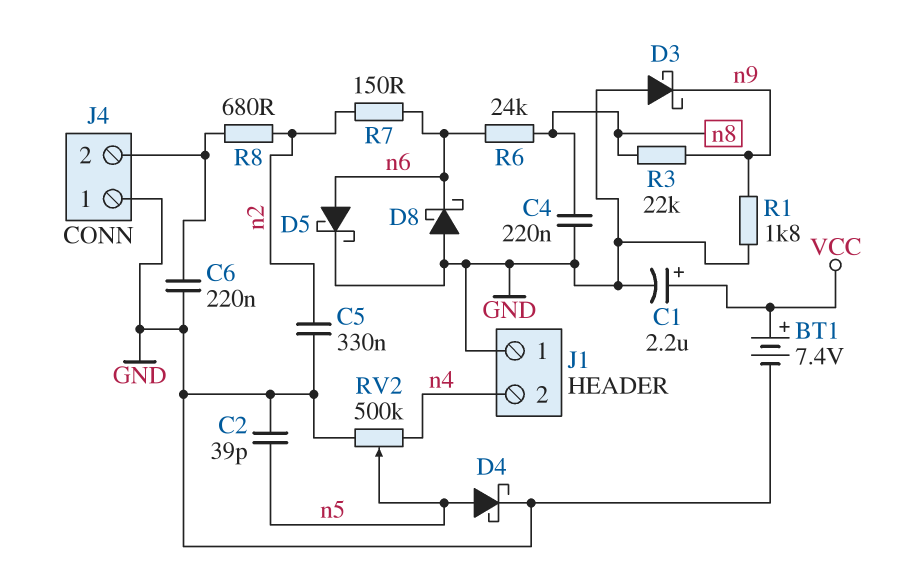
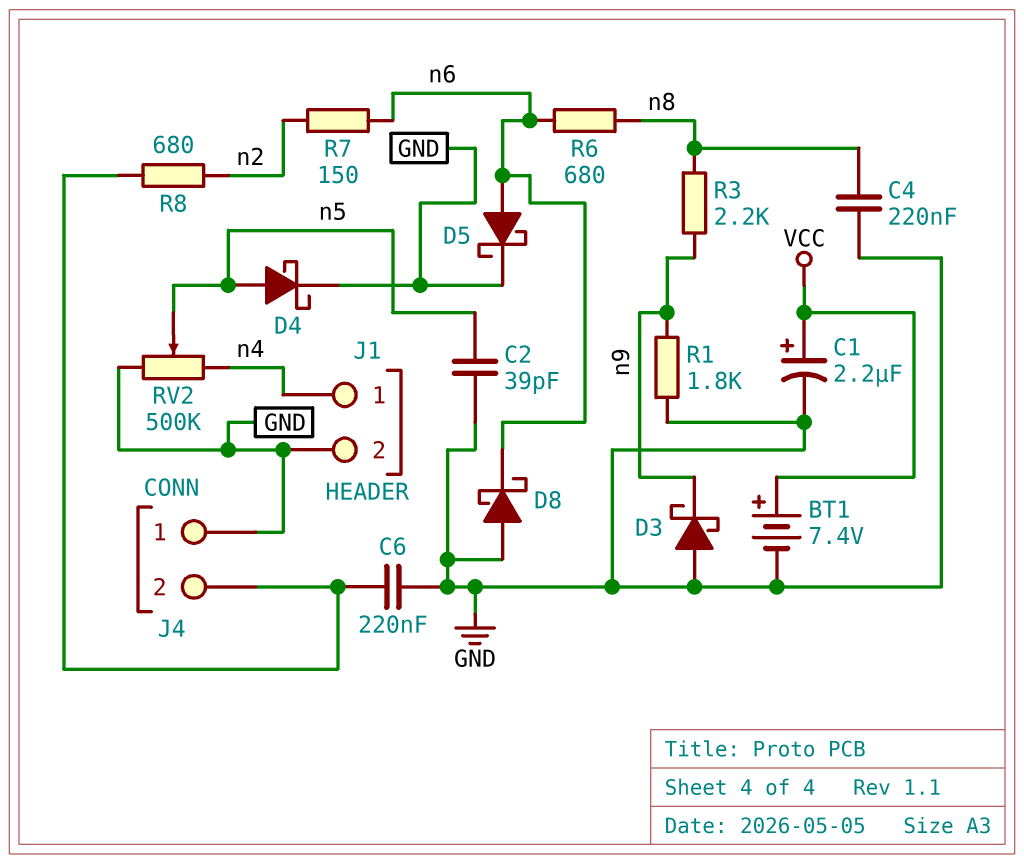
C5: 330nF (GND, n2) -> none
J1 pin 1: GND -> n4
J1 pin 2: n4 -> GND
R3: 22k (n8, n9) -> 2.2k (n8, n9)
R6: 24k (n6, n8) -> 680 (n6, n8)

